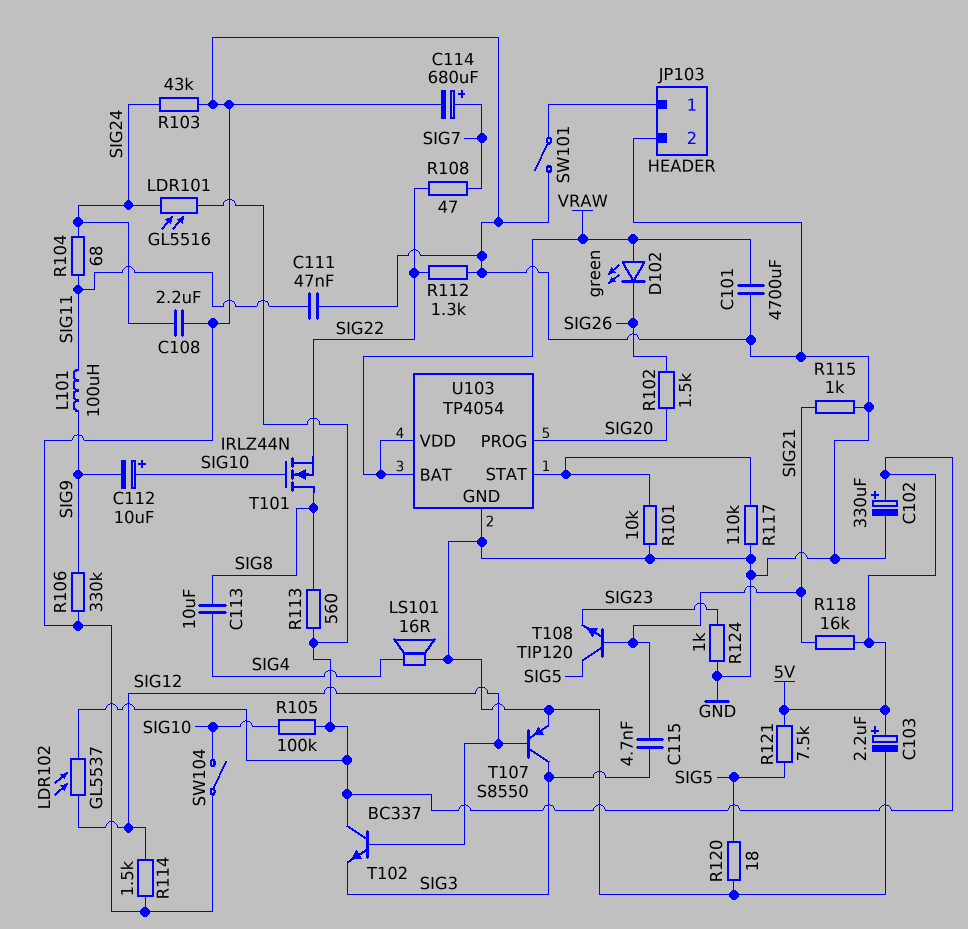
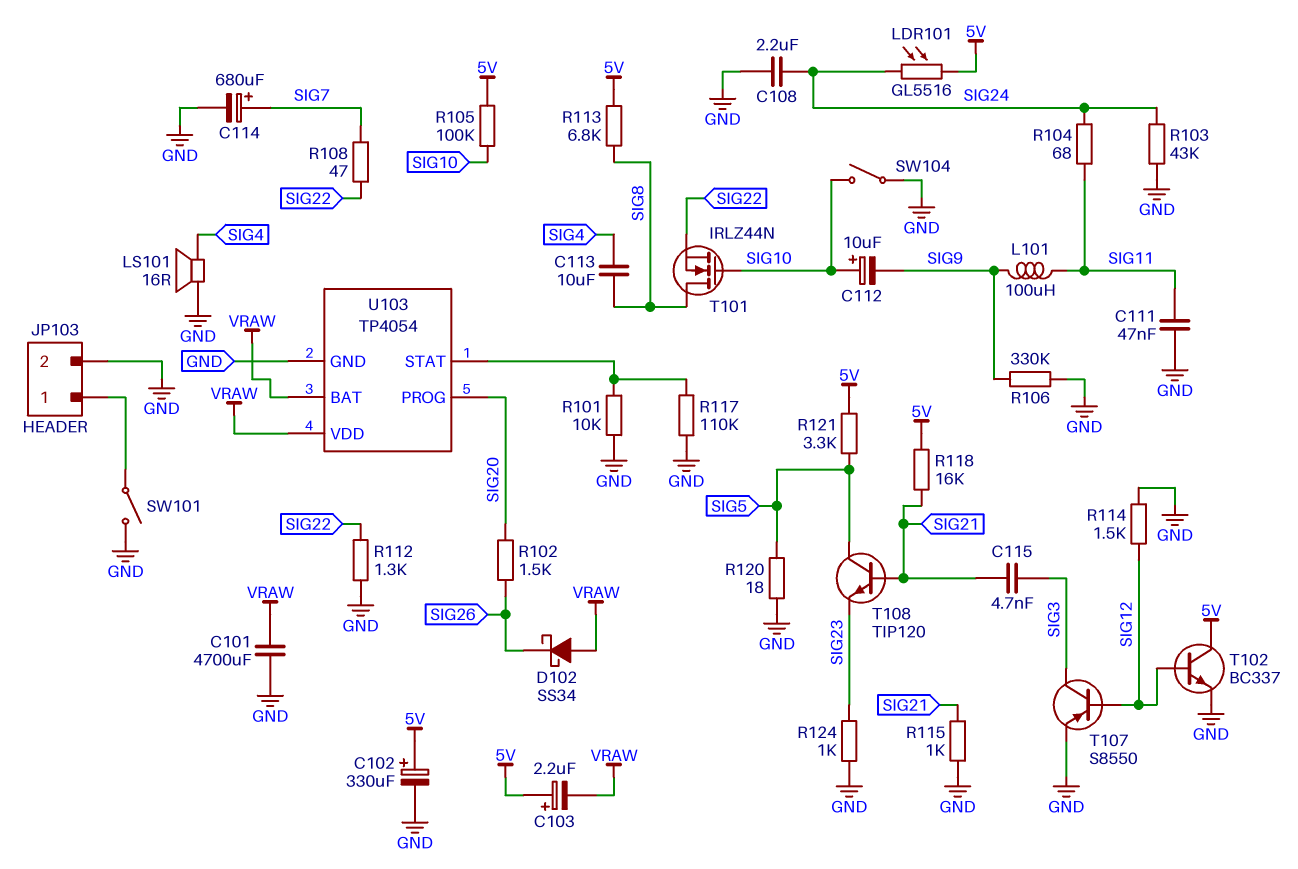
C103: 2.2uF (plus 5V, minus GND) -> 2.2uF (plus 5V, minus VRAW)
D102: LED green (A VRAW, K SIG26) -> schottky SS34 (A VRAW, K SIG26)
LDR102: GL5537 (5V, SIG12) -> none
R113: 560 (5V, SIG8) -> 6.8k (5V, SIG8)
R121: 7.5k (5V, SIG5) -> 3.3k (5V, SIG5)
T102: NPN BC337 (B SIG12, C 5V, E SIG3) -> NPN BC337 (B SIG12, C 5V, E GND)

